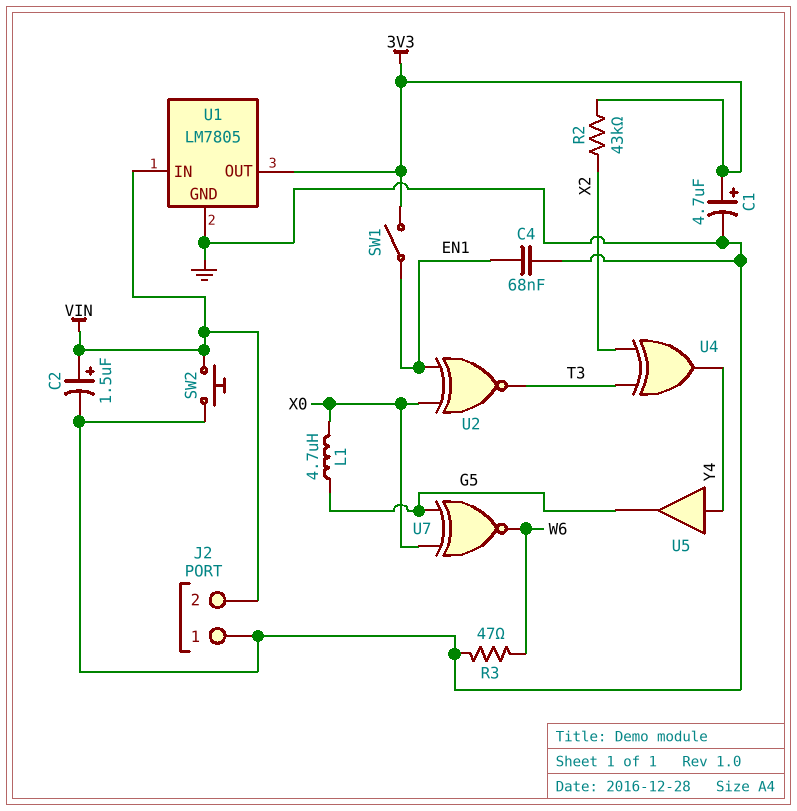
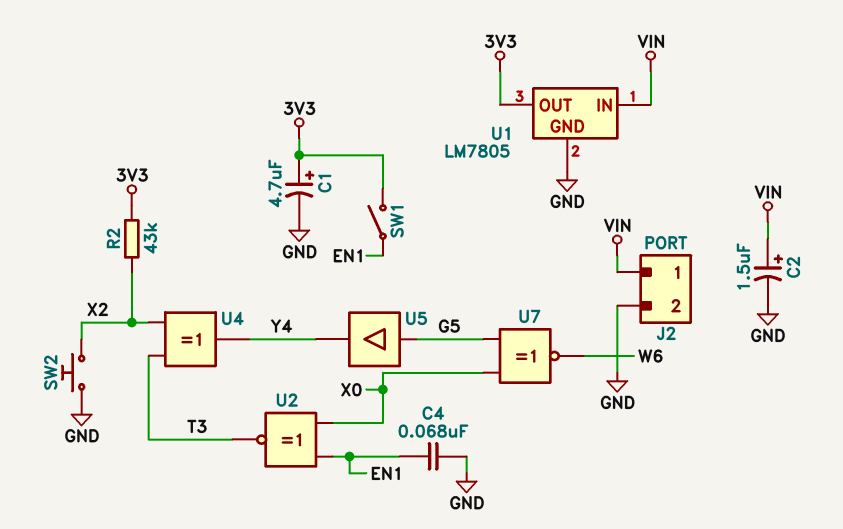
J2 pin 1: GND -> VIN
J2 pin 2: VIN -> GND
L1: 4.7uH (G5, X0) -> none
R3: 47 (GND, W6) -> none
SW2: button (GND, VIN) -> button (GND, X2)
U5: buffer (in Y4, out G5) -> buffer (in G5, out Y4)

